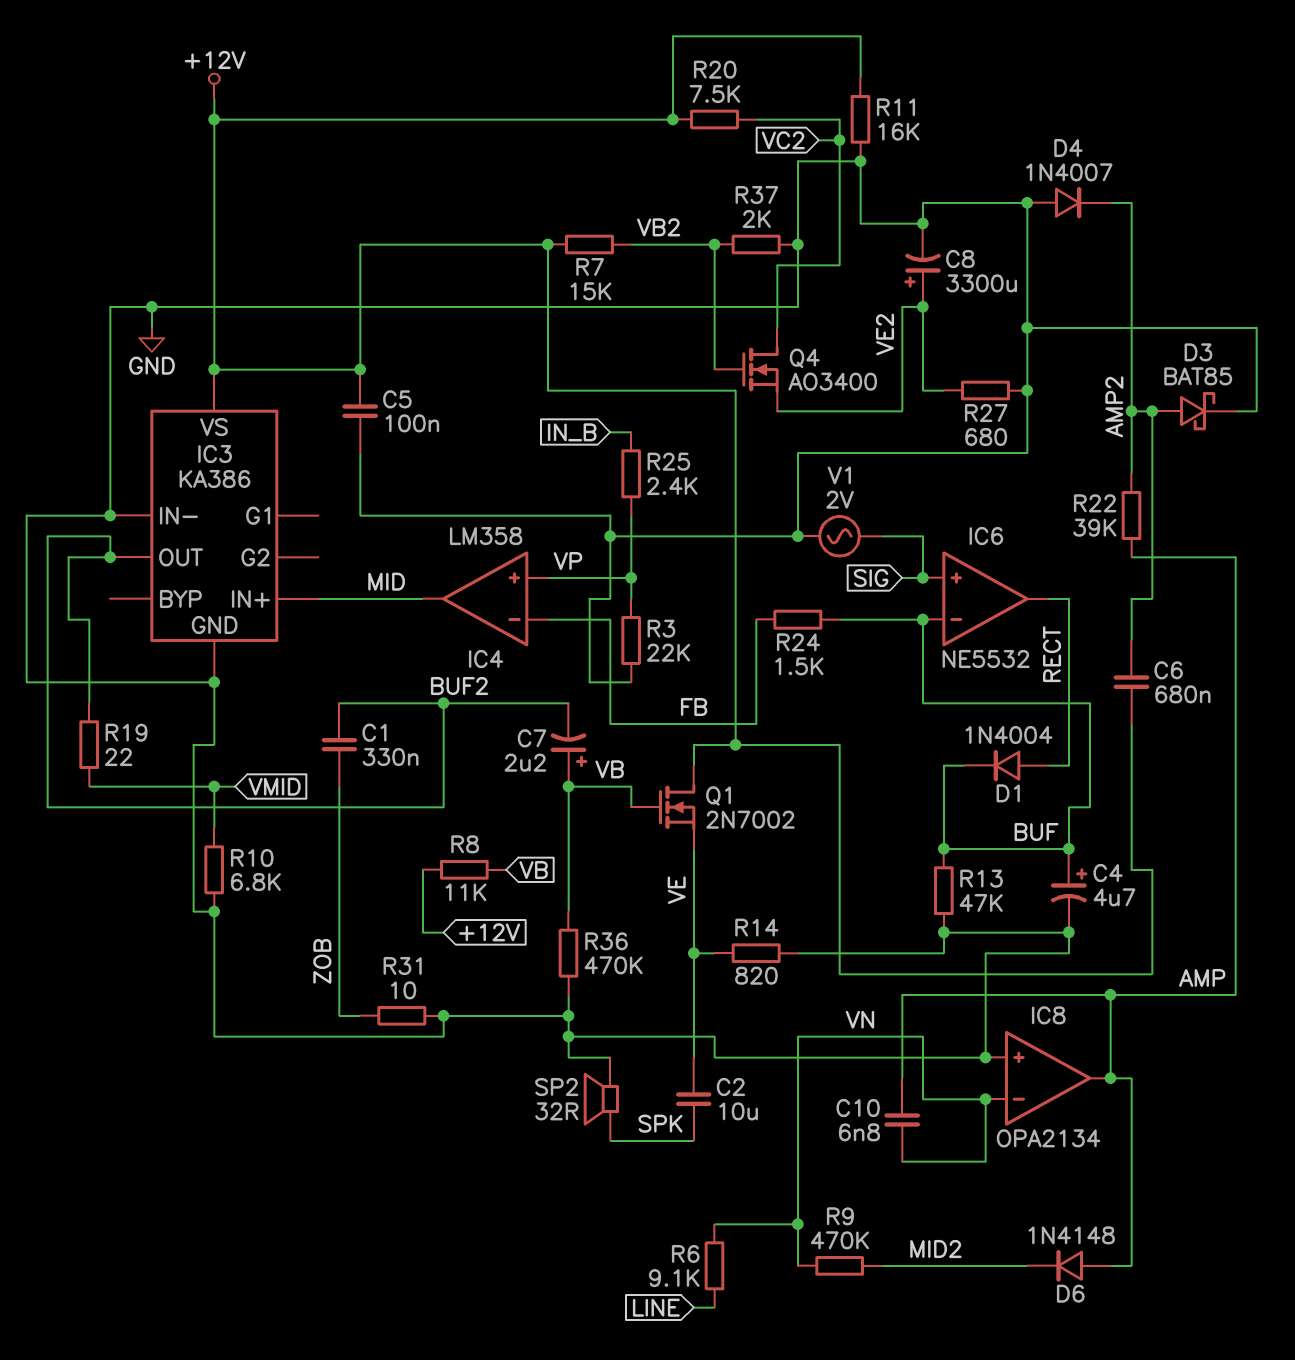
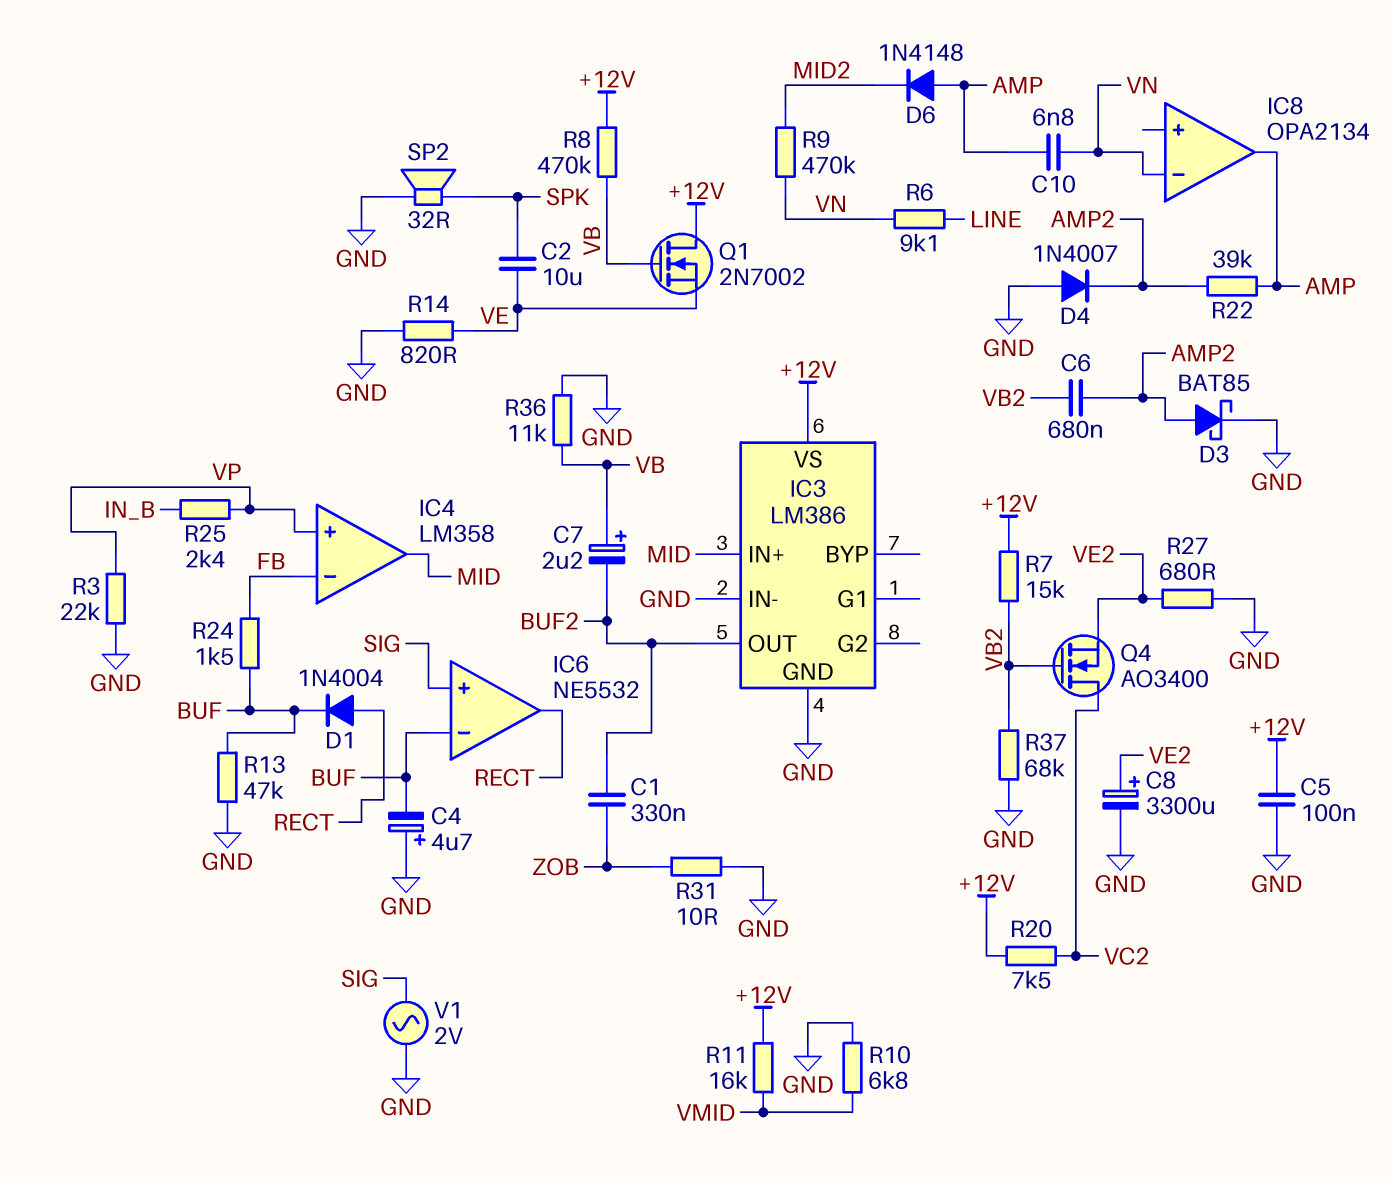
C4: 4.7uF (plus BUF, minus GND) -> 4.7uF (plus GND, minus BUF)
C6: 680nF (+12V, AMP2) -> 680nF (AMP2, VB2)
IC3: KA386 -> LM386
IC8 pin in+: GND -> none
R8: 11k (+12V, VB) -> 470k (+12V, VB)
R11: 16k (+12V, GND) -> 16k (+12V, VMID)
R19: 22 (BUF2, VMID) -> none
R36: 470k (GND, VB) -> 11k (GND, VB)
R37: 2k (GND, VB2) -> 68k (GND, VB2)

